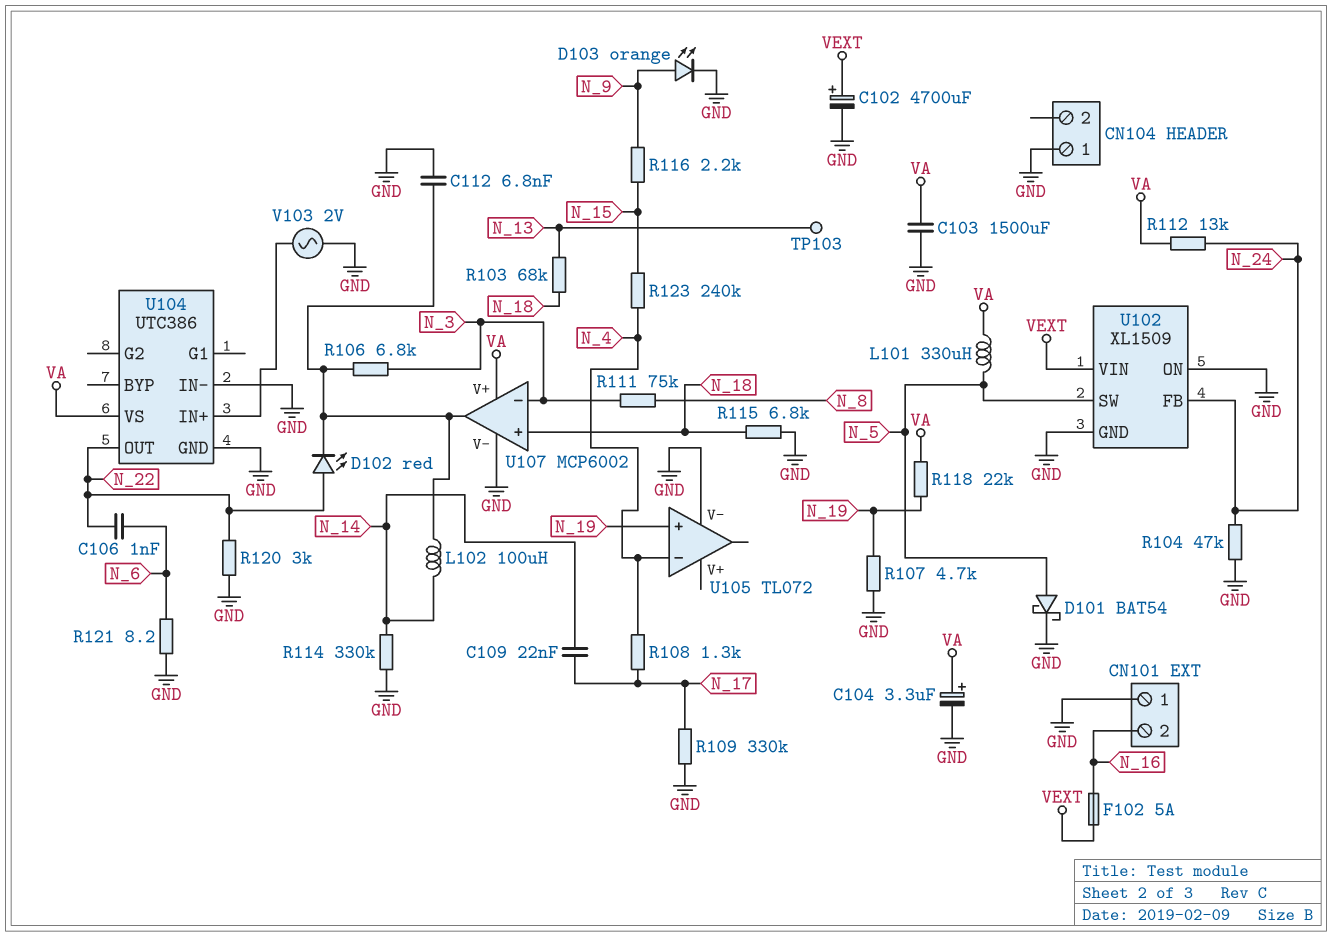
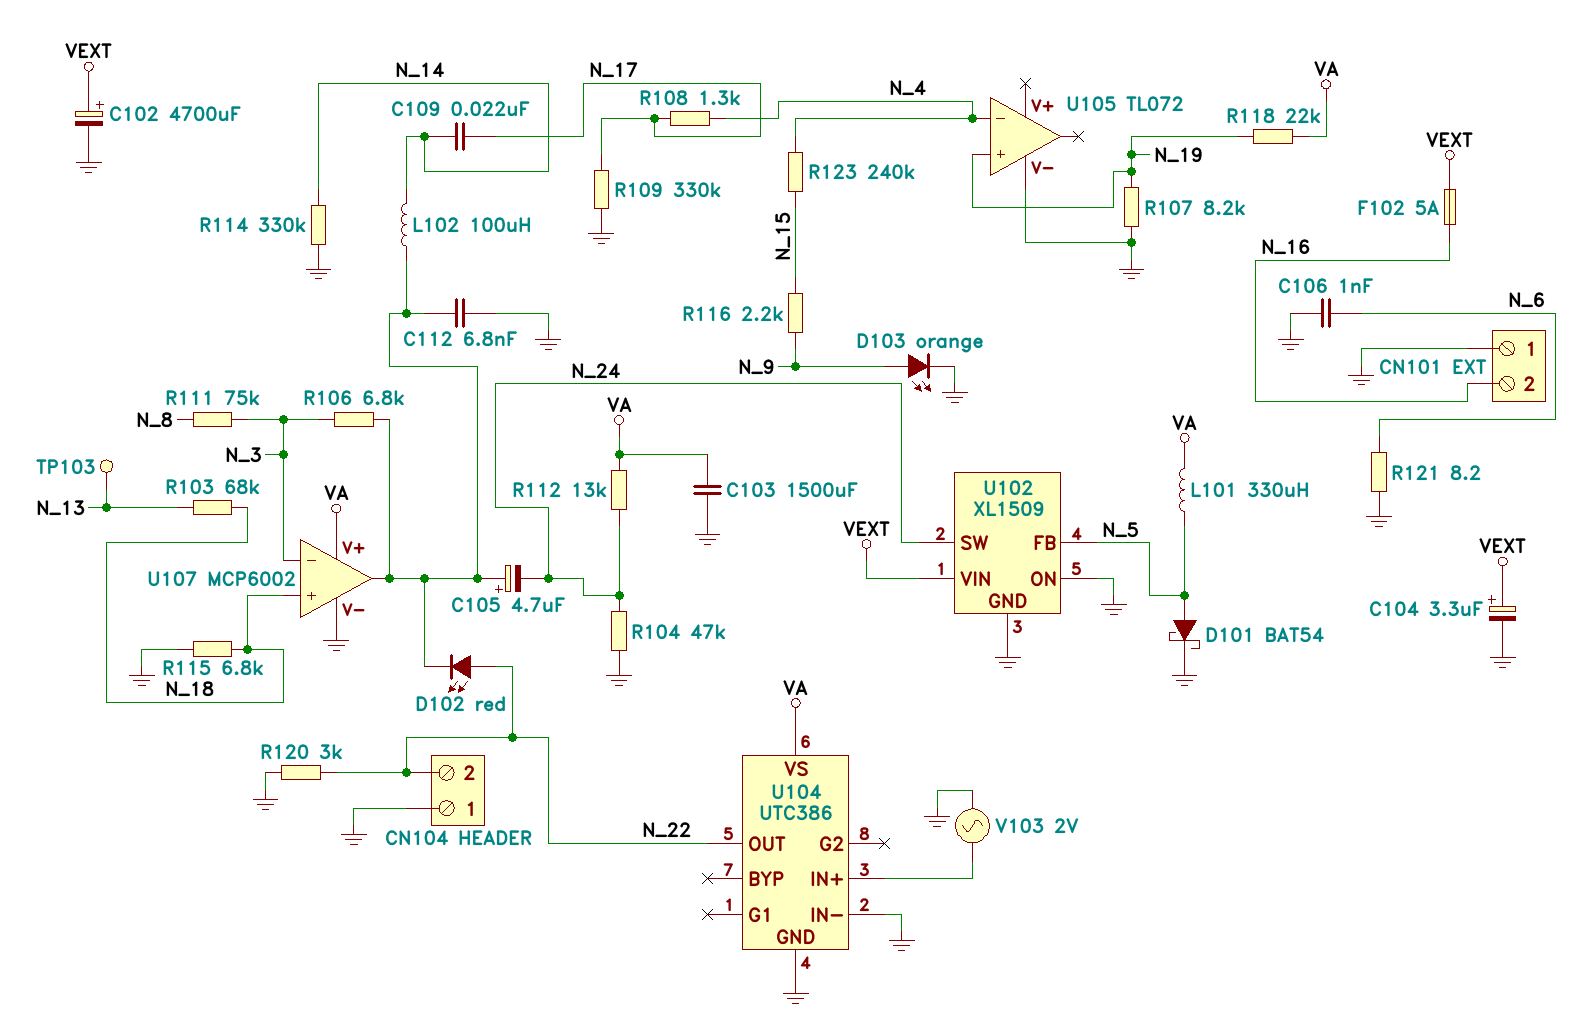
C104: 3.3uF (plus VA, minus GND) -> 3.3uF (plus VEXT, minus GND)
C105: none -> 4.7uF (plus U107/out, minus N_24)
C106: 1nF (N_6, N_22) -> 1nF (GND, N_6)
CN104 pin 2: none -> N_22
R107: 4.7k (GND, N_19) -> 8.2k (GND, N_19)
U102 pin FB: N_24 -> N_5
U102 pin SW: N_5 -> N_24

